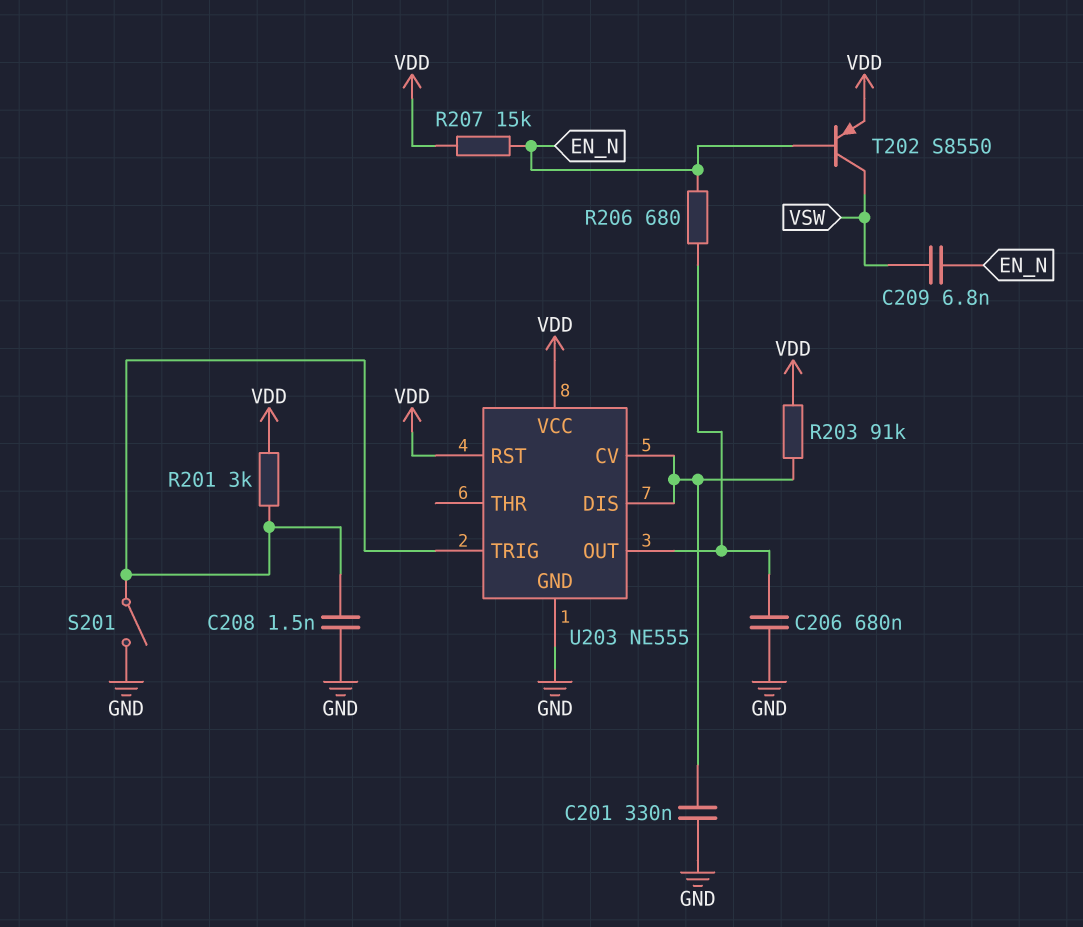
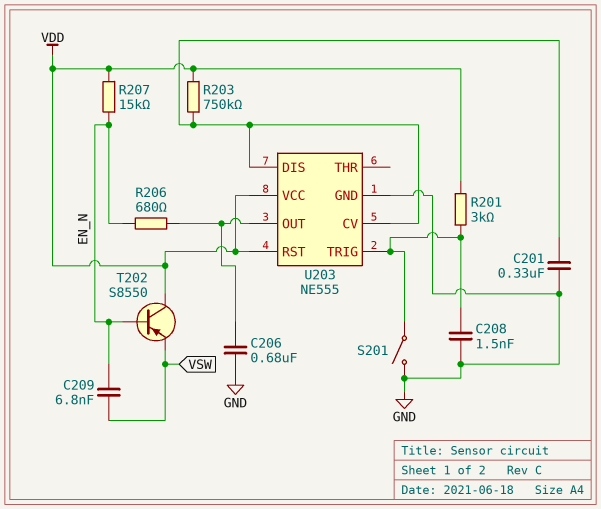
R203: 91k (U203/CV, VDD) -> 750k (U203/CV, VDD)
T202: PNP S8550 (B EN_N, C VSW, E VDD) -> PNP S8550 (B EN_N, C VDD, E VSW)

